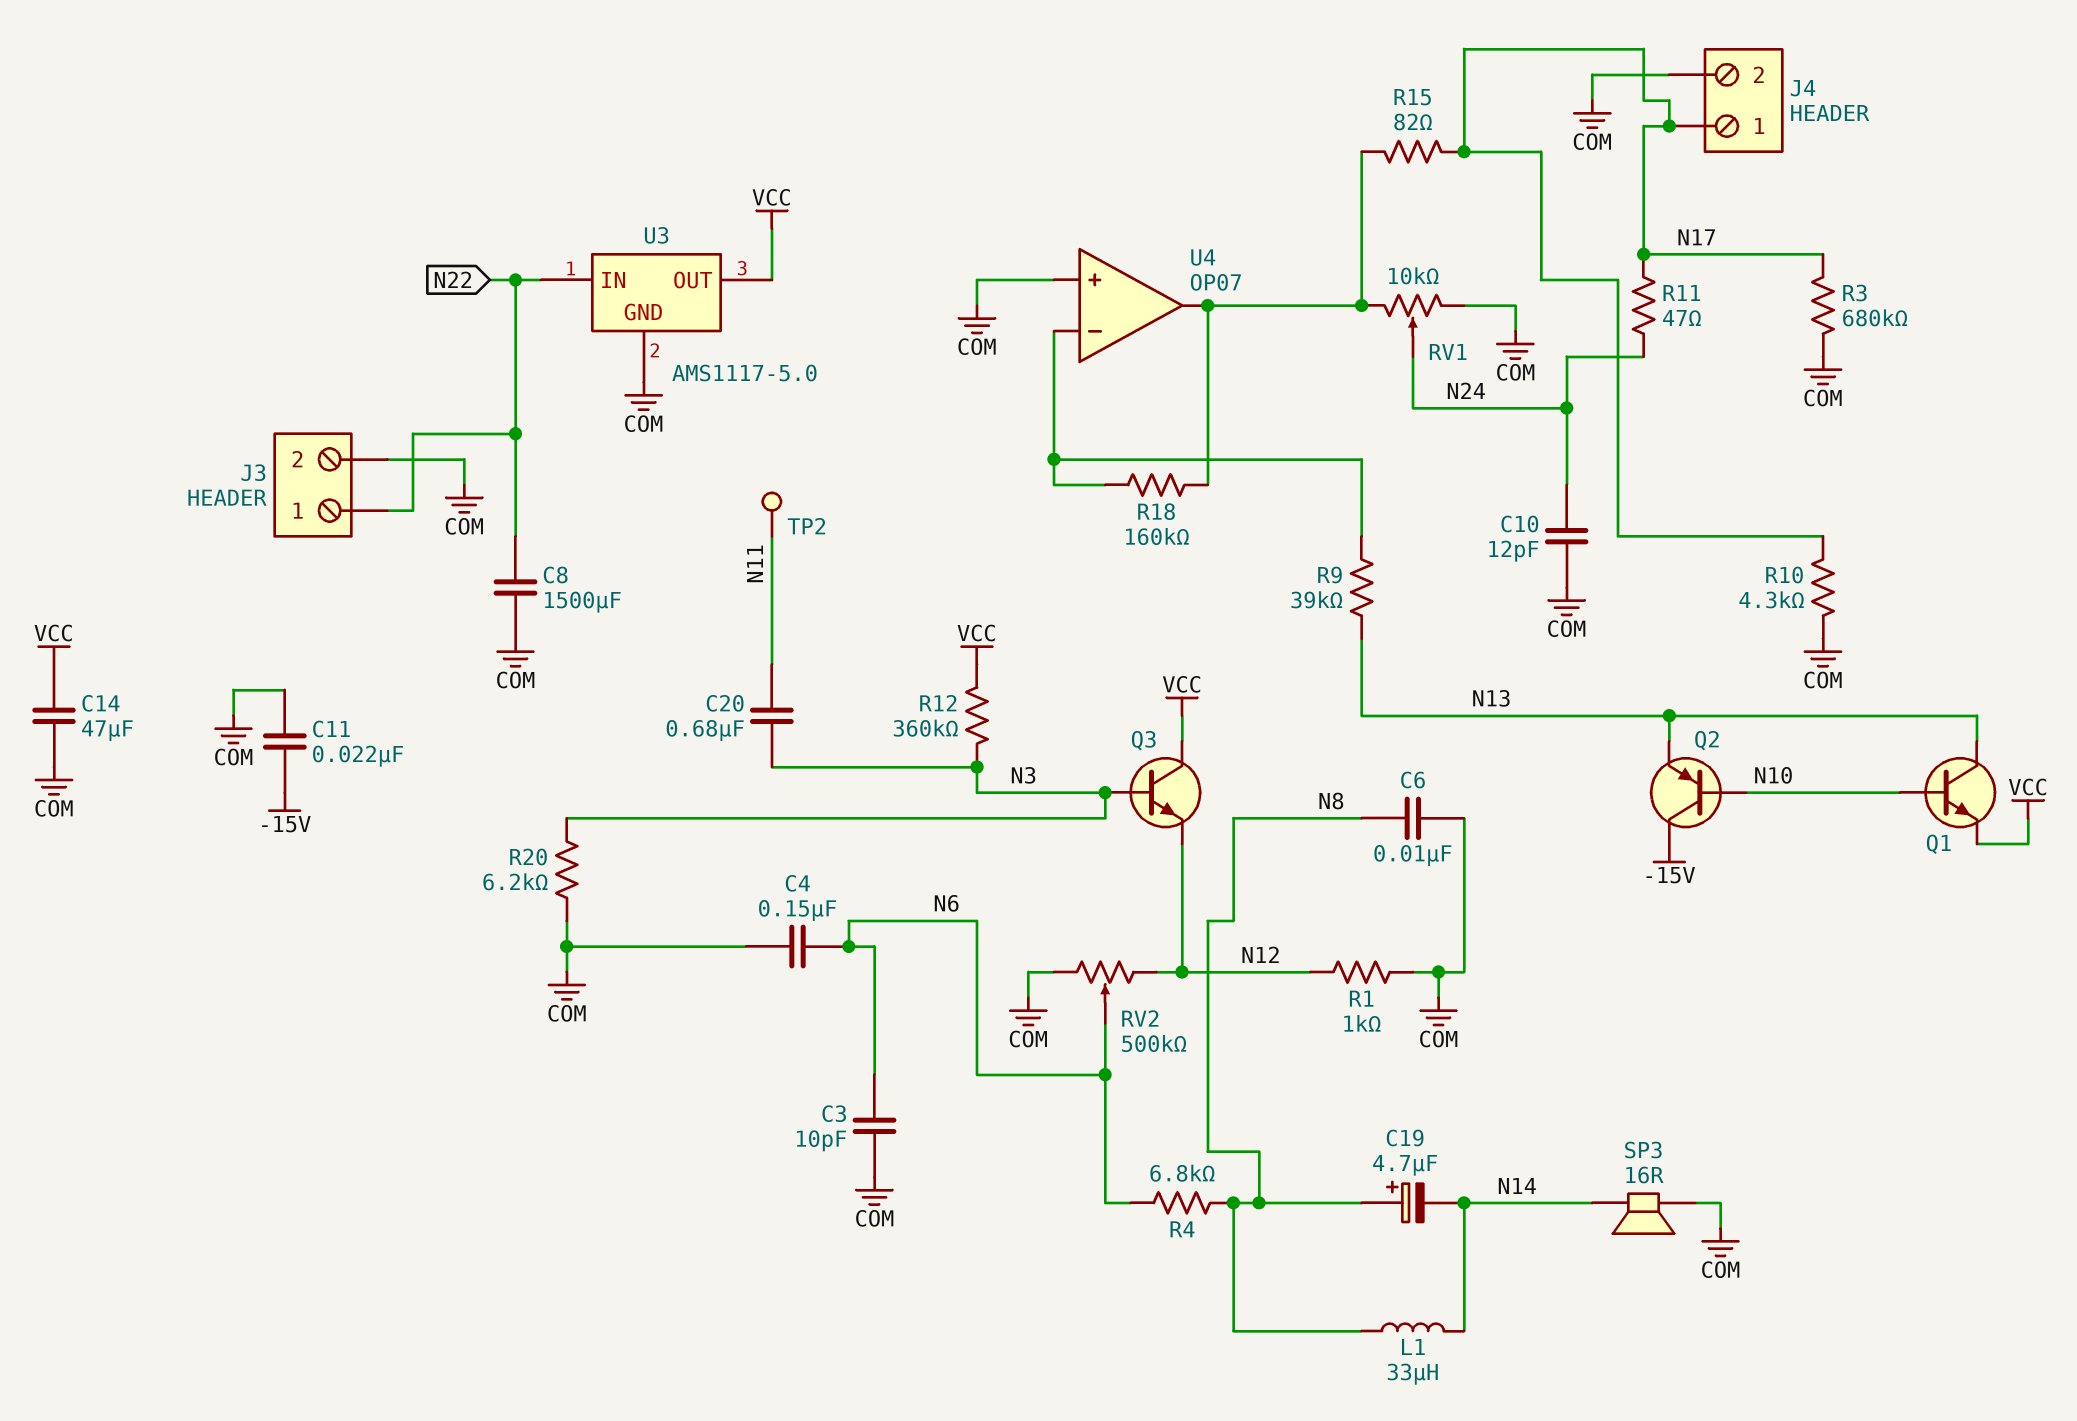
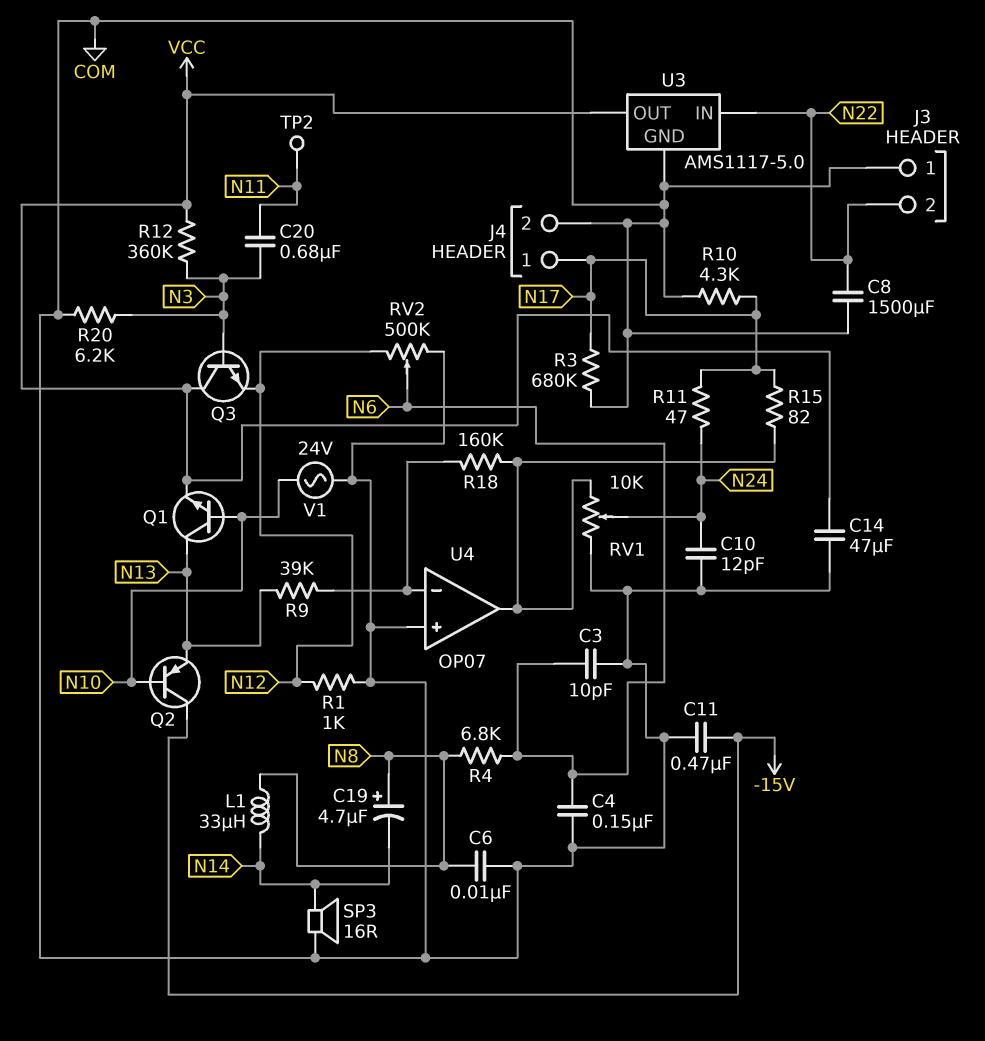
C11: 22nF (-15V, COM) -> 470nF (-15V, COM)
J3 pin 1: N22 -> COM
J3 pin 2: COM -> N22
V1: none -> AC 24V (COM, N10)

